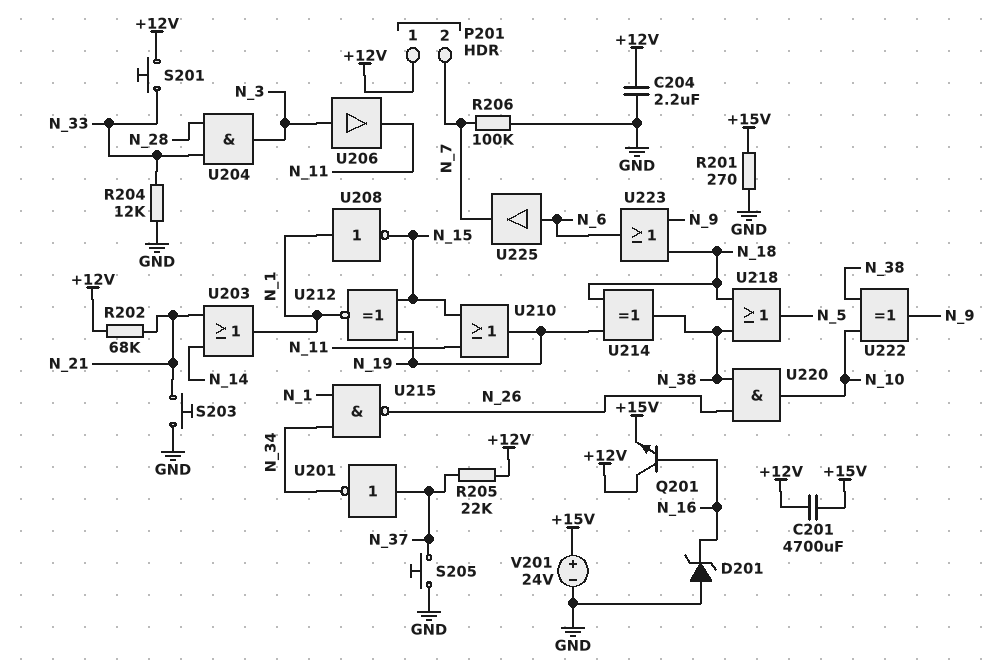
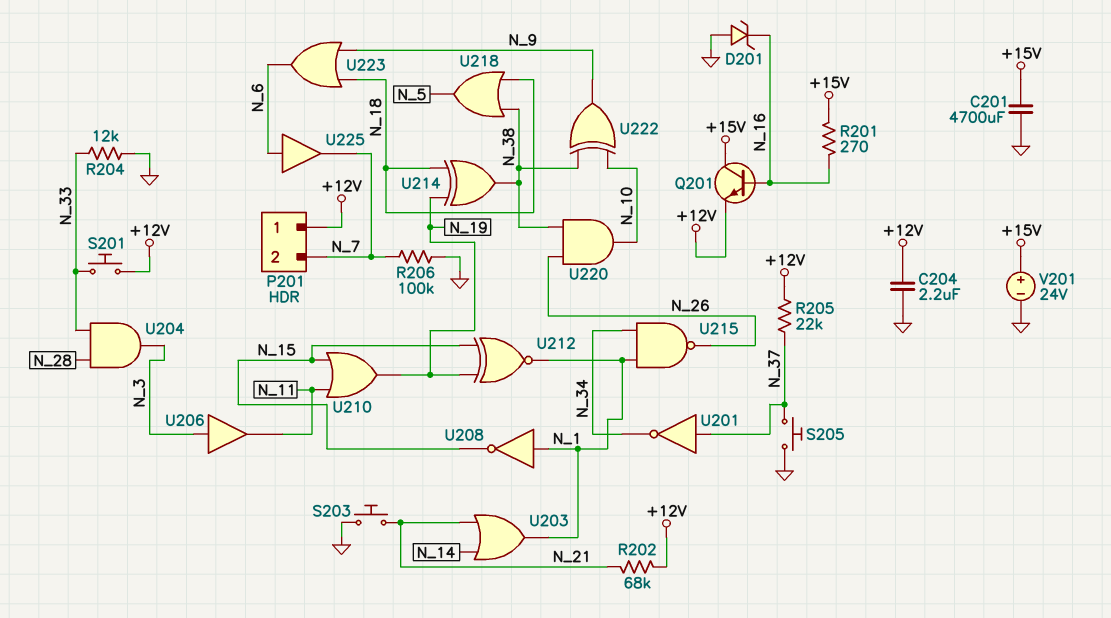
C201: 4700uF (+12V, +15V) -> 4700uF (+15V, GND)
Q201: NPN (B N_16, C +12V, E +15V) -> NPN (B N_16, C +15V, E +12V)
R201: 270 (+15V, GND) -> 270 (+15V, N_16)

